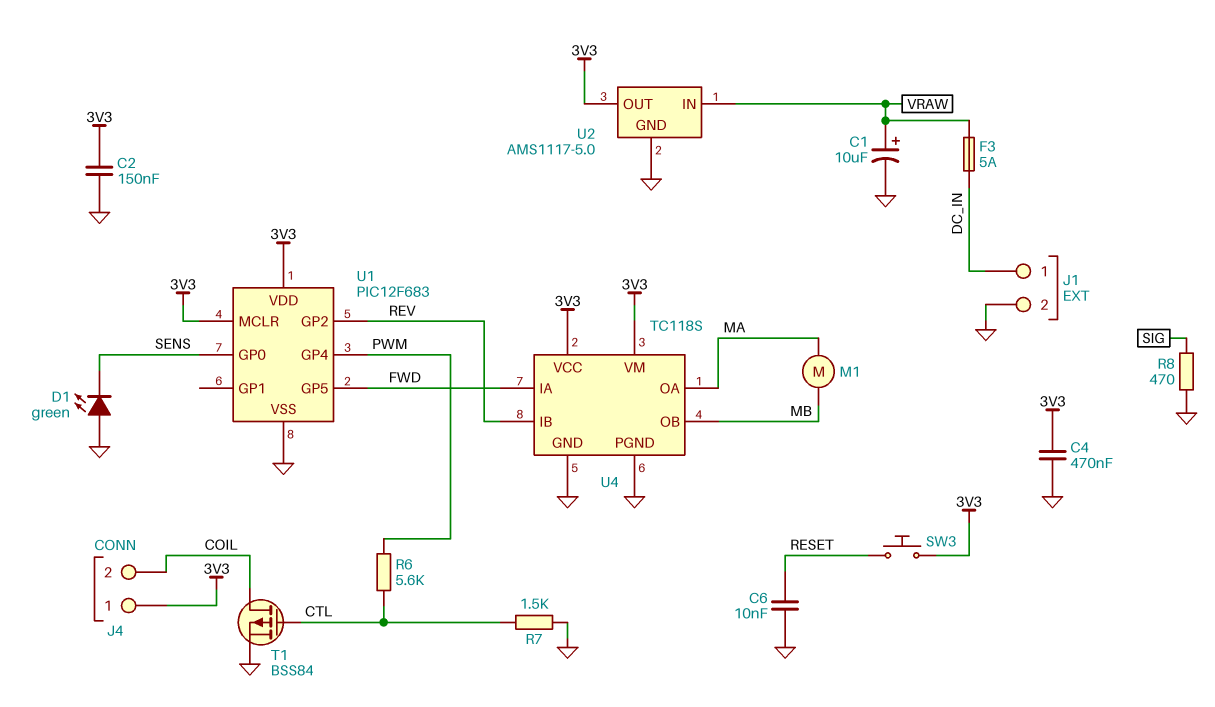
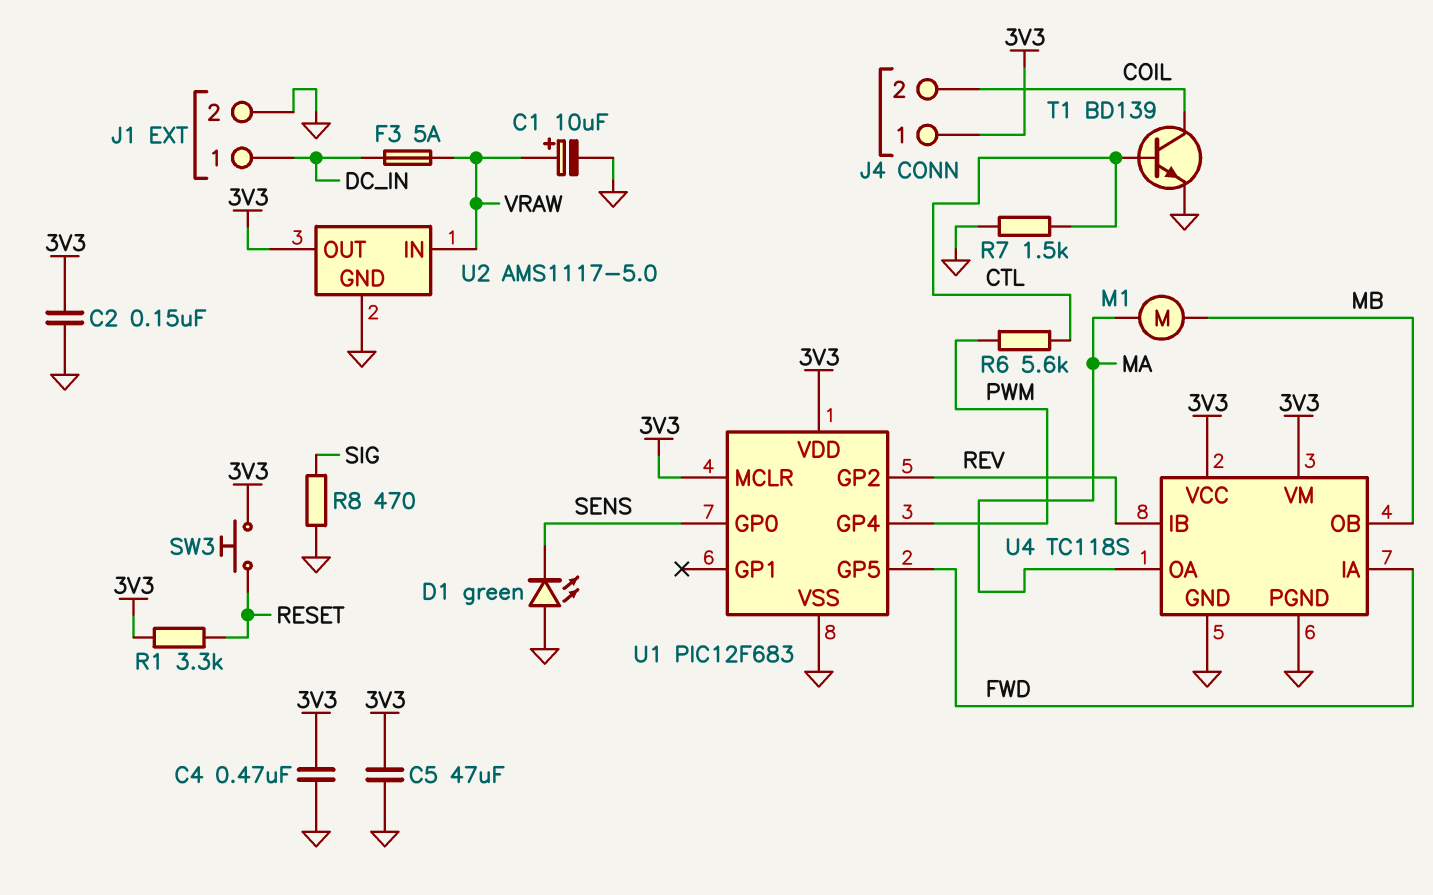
C5: none -> 47uF (3V3, GND)
C6: 10nF (GND, RESET) -> none
R1: none -> 3.3k (3V3, RESET)
T1: PMOS BSS84 (G CTL, D COIL, S GND) -> NPN BD139 (B CTL, C COIL, E GND)

